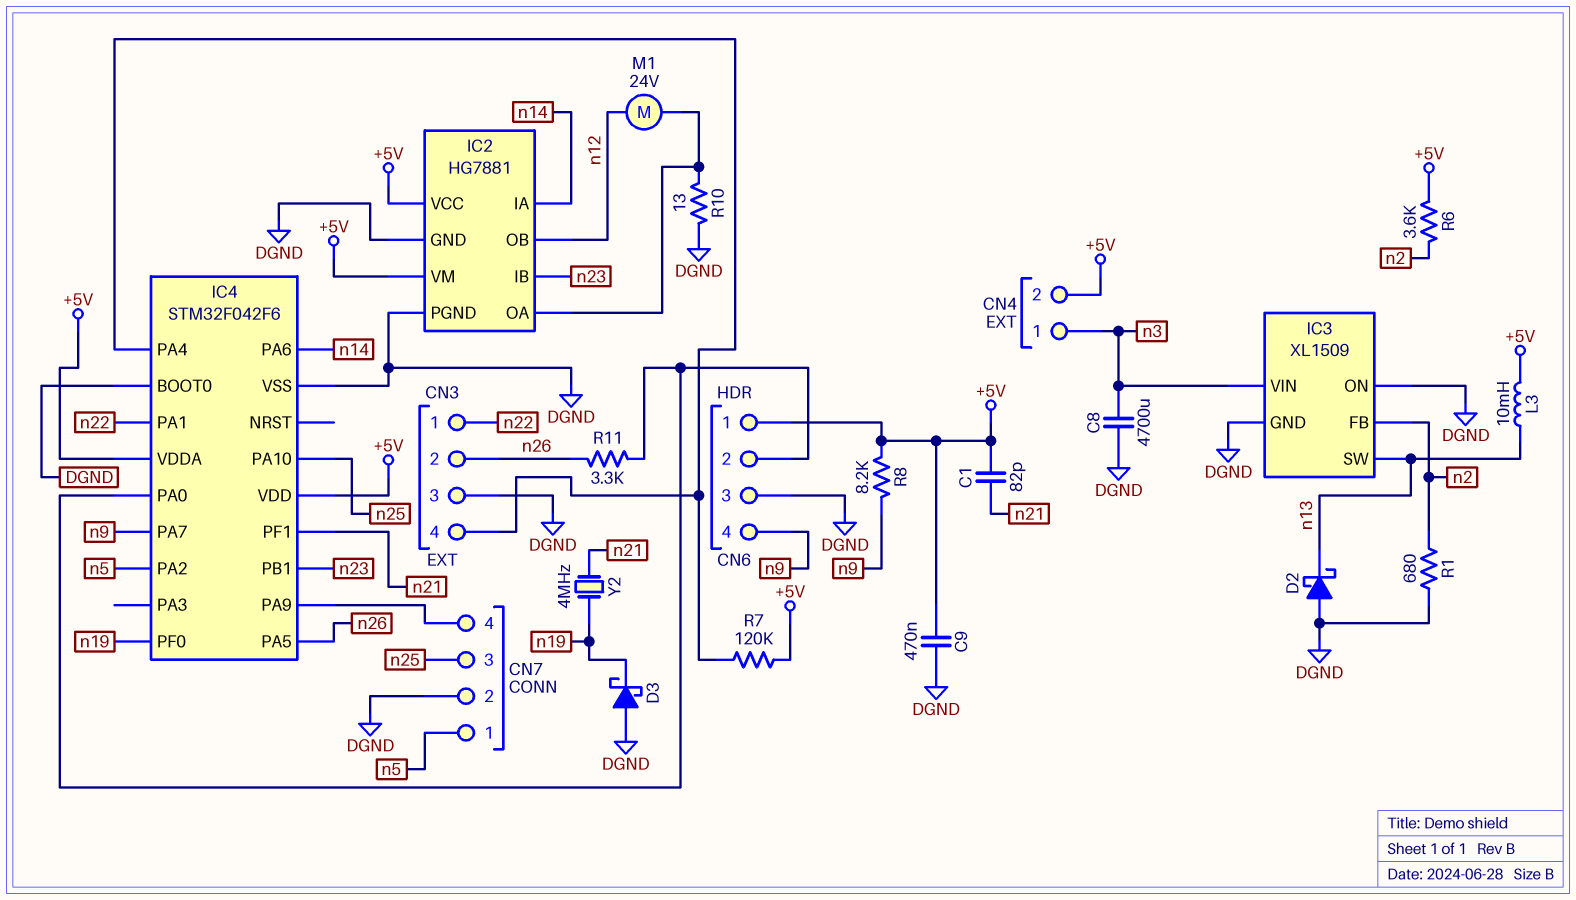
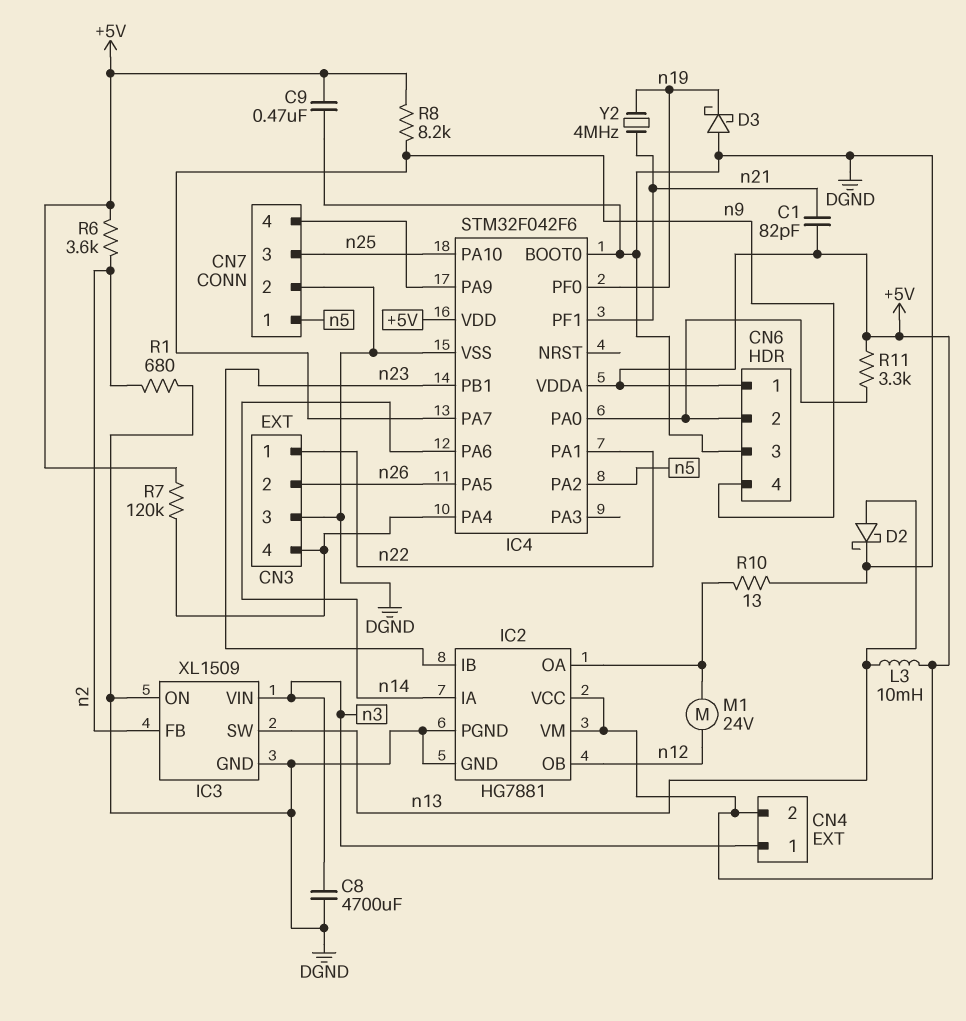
D2: schottky (A DGND, K n13) -> schottky (A n13, K DGND)
R11: 3.3k (CN6/2, n26) -> 3.3k (+5V, CN6/2)

